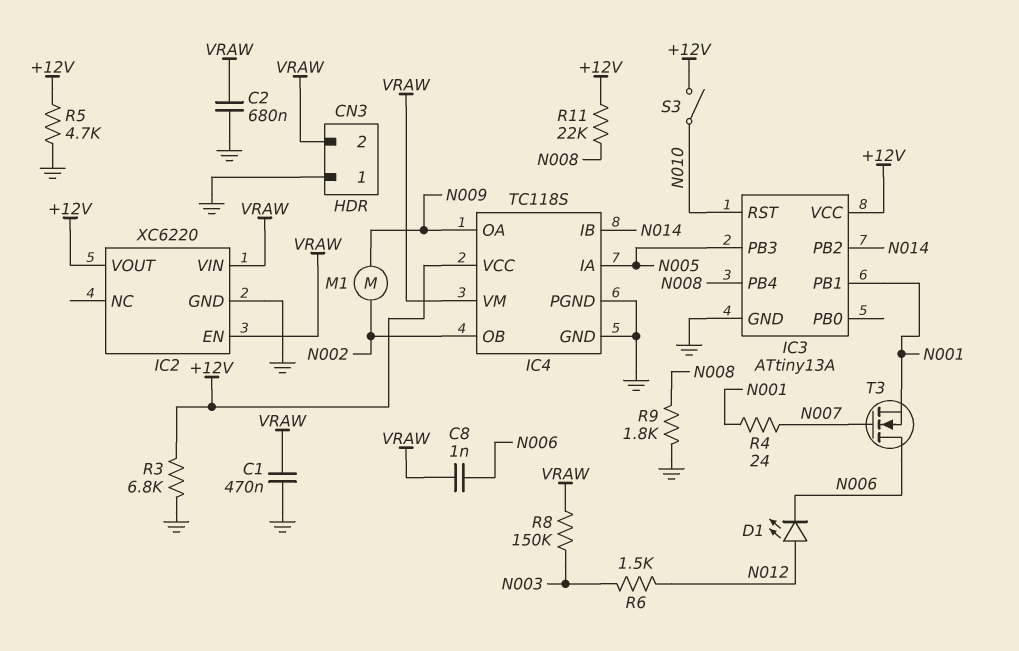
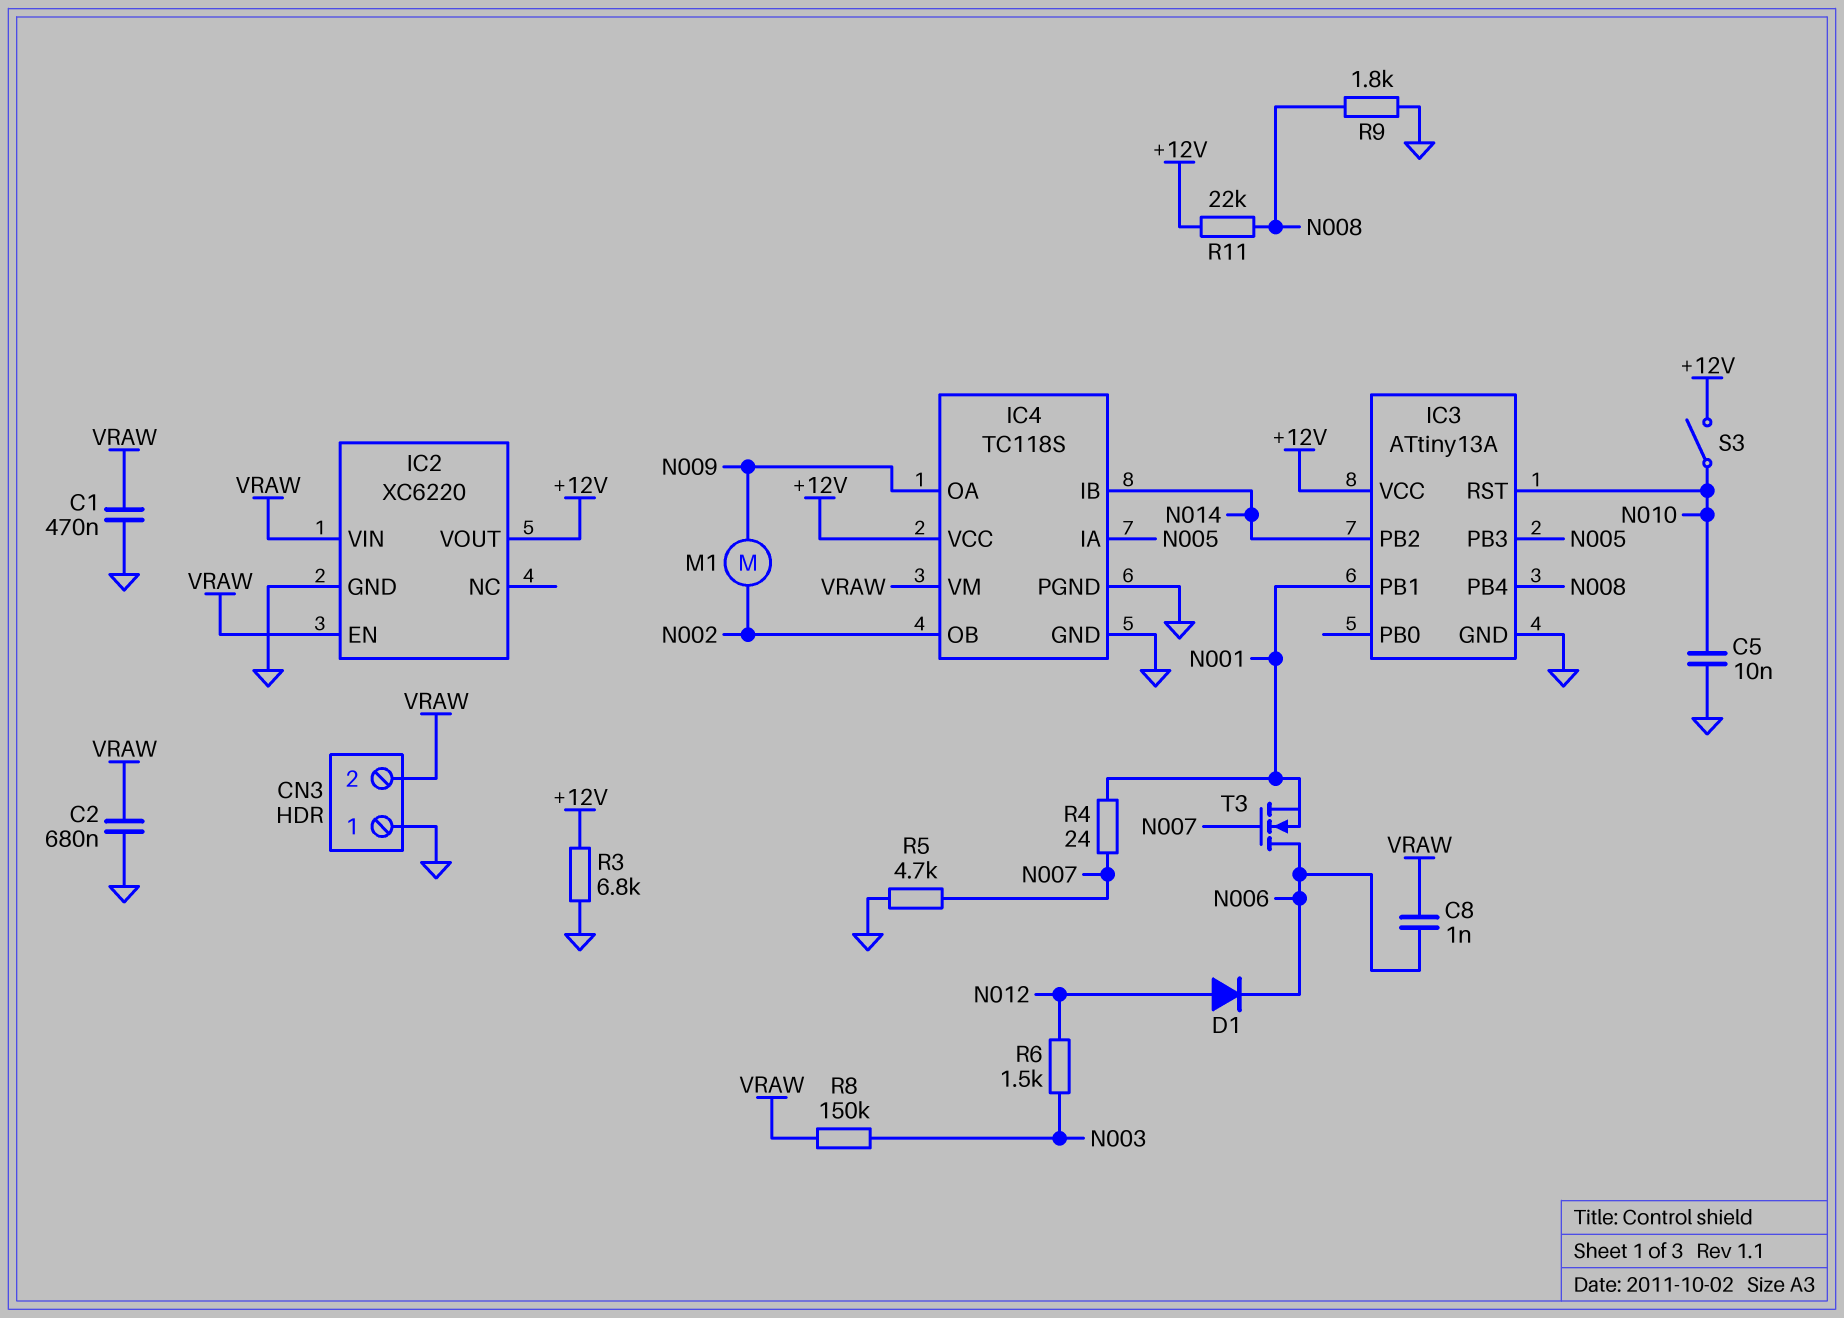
C5: none -> 10nF (GND, N010)
D1: LED (A N012, K N006) -> diode (A N012, K N006)
R5: 4.7k (+12V, GND) -> 4.7k (GND, N007)

